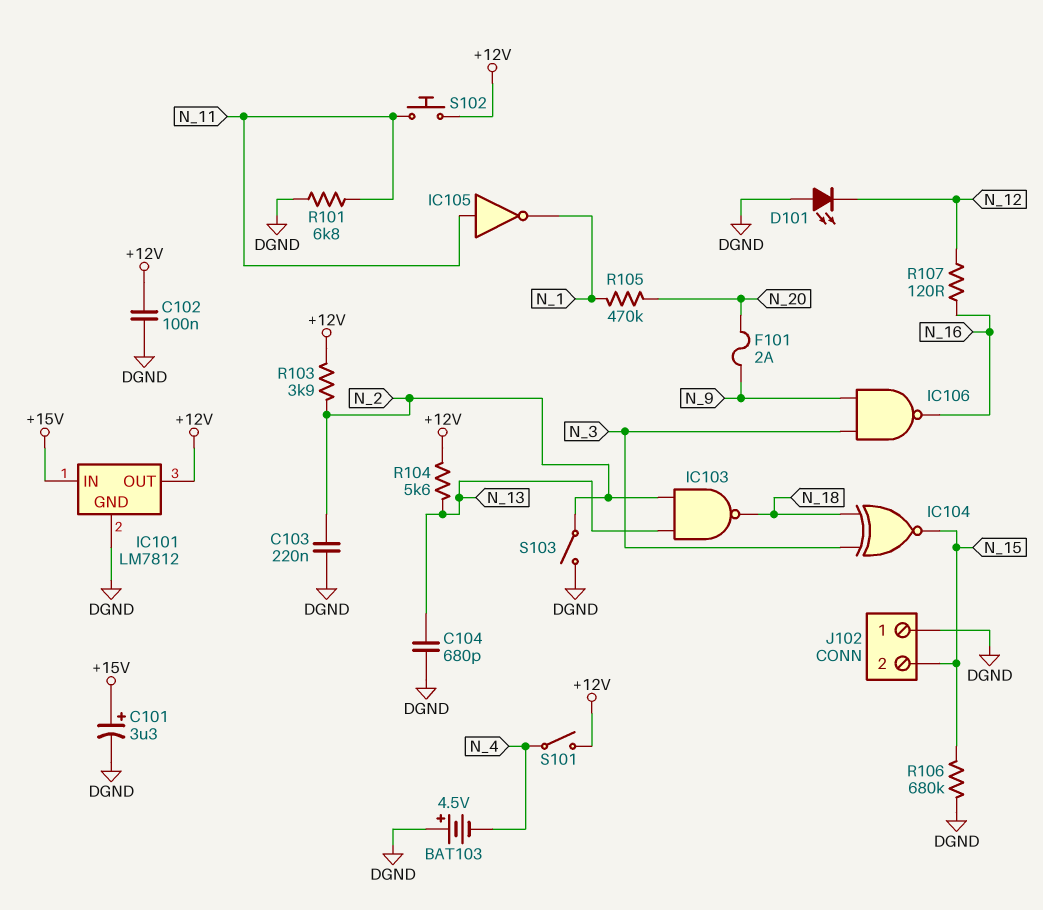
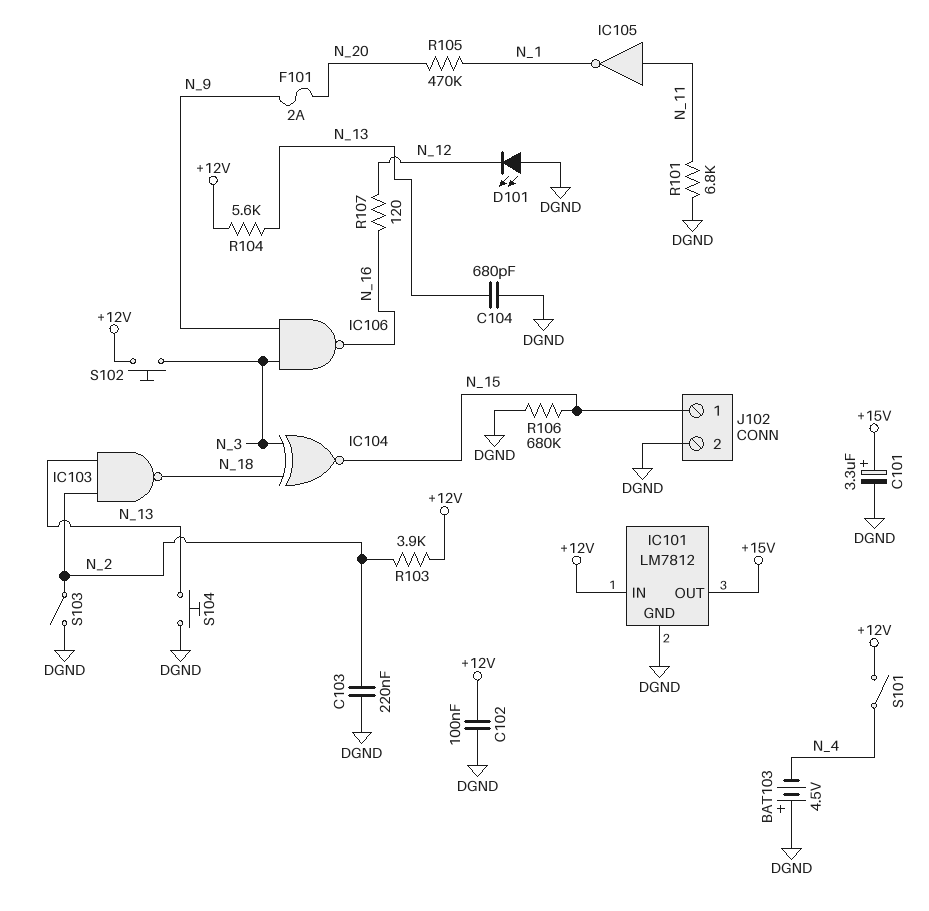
IC101 pin IN: +15V -> +12V
IC101 pin OUT: +12V -> +15V
J102 pin 1: DGND -> N_15
J102 pin 2: N_15 -> DGND
S102: button (+12V, N_11) -> button (+12V, N_3)
S104: none -> button (DGND, N_13)

